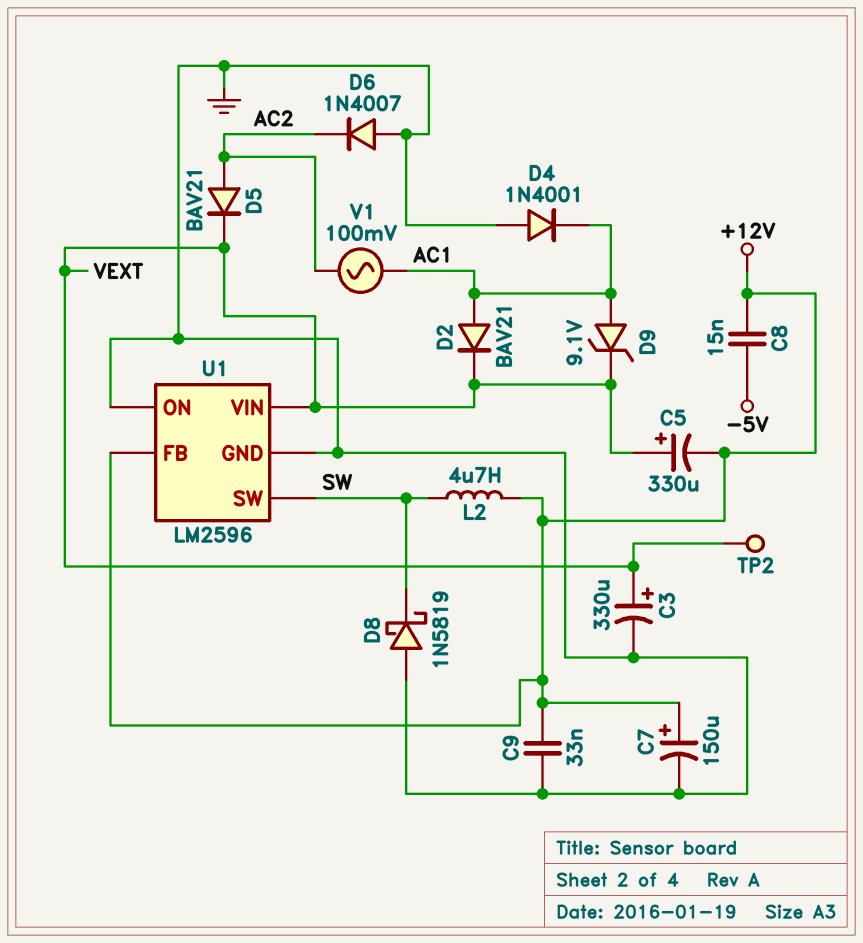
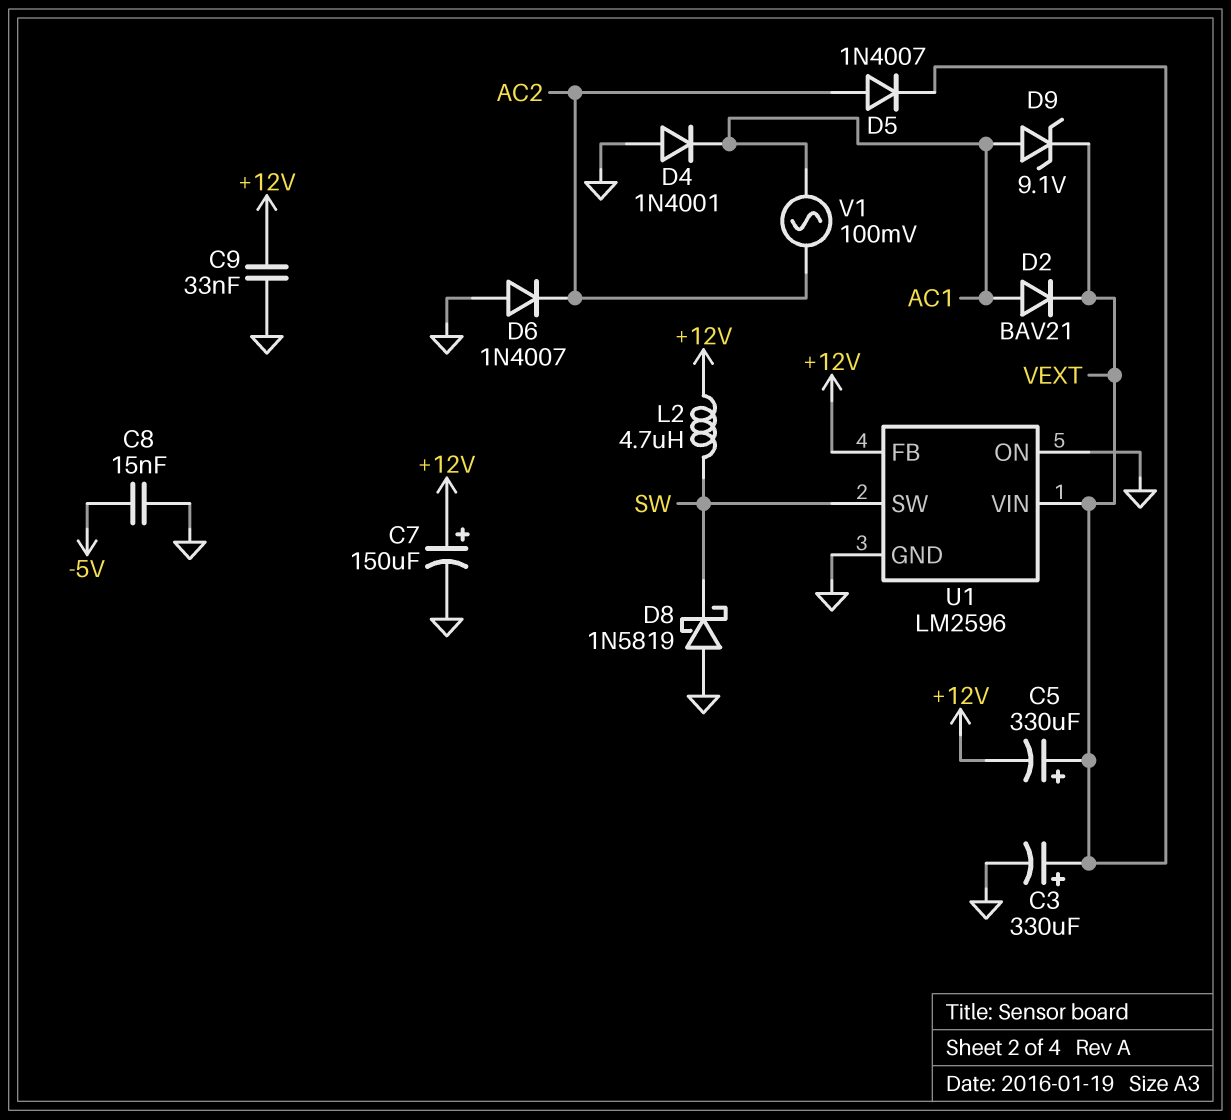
C8: 15nF (+12V, -5V) -> 15nF (-5V, GND)
D5: diode BAV21 (A AC2, K VEXT) -> diode 1N4007 (A AC2, K VEXT)
TP2: test point (VEXT) -> none

